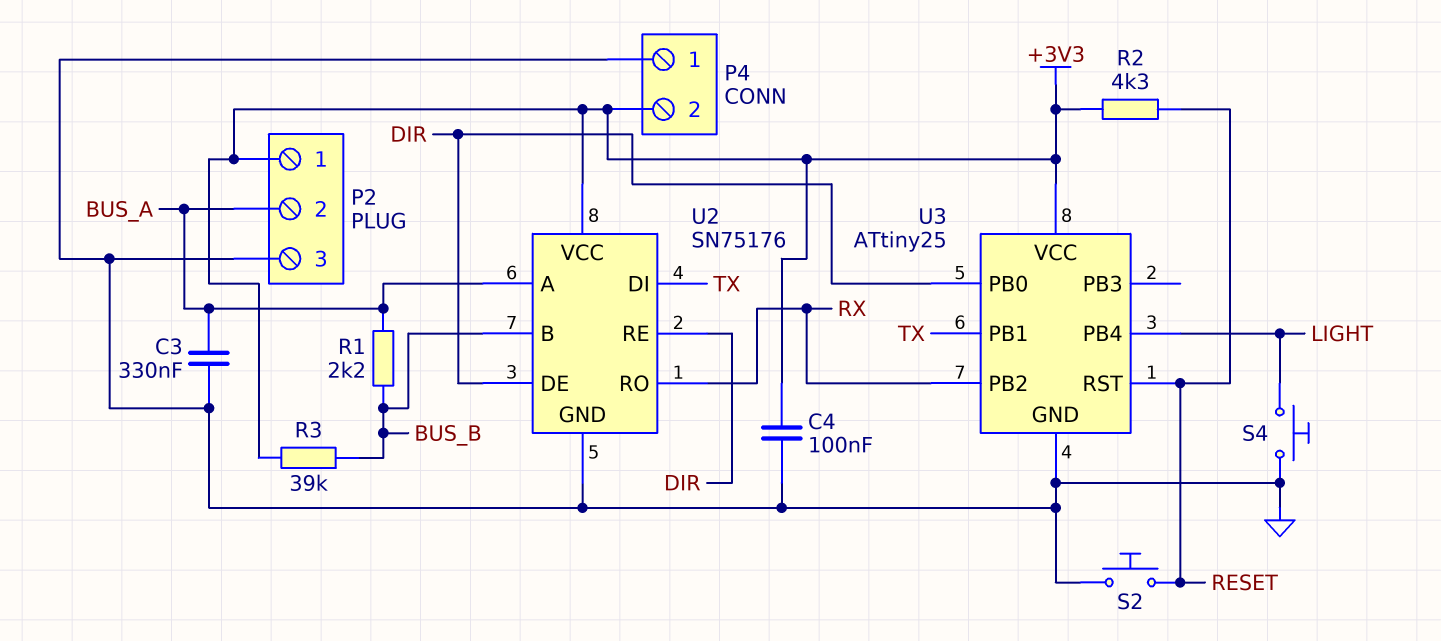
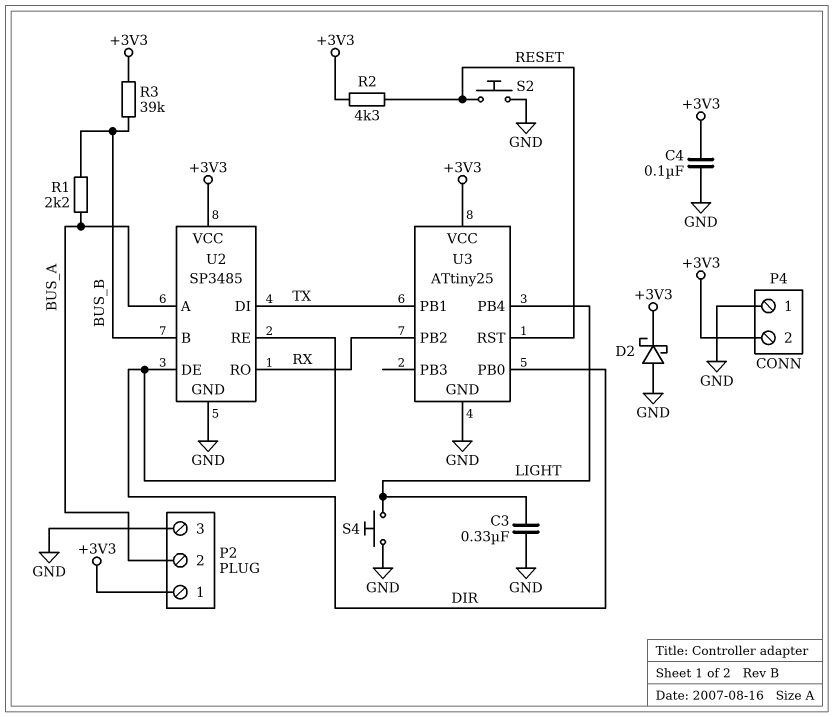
C3: 330nF (BUS_A, GND) -> 330nF (GND, LIGHT)
D2: none -> schottky (A GND, K +3V3)
U2: SN75176 -> SP3485

